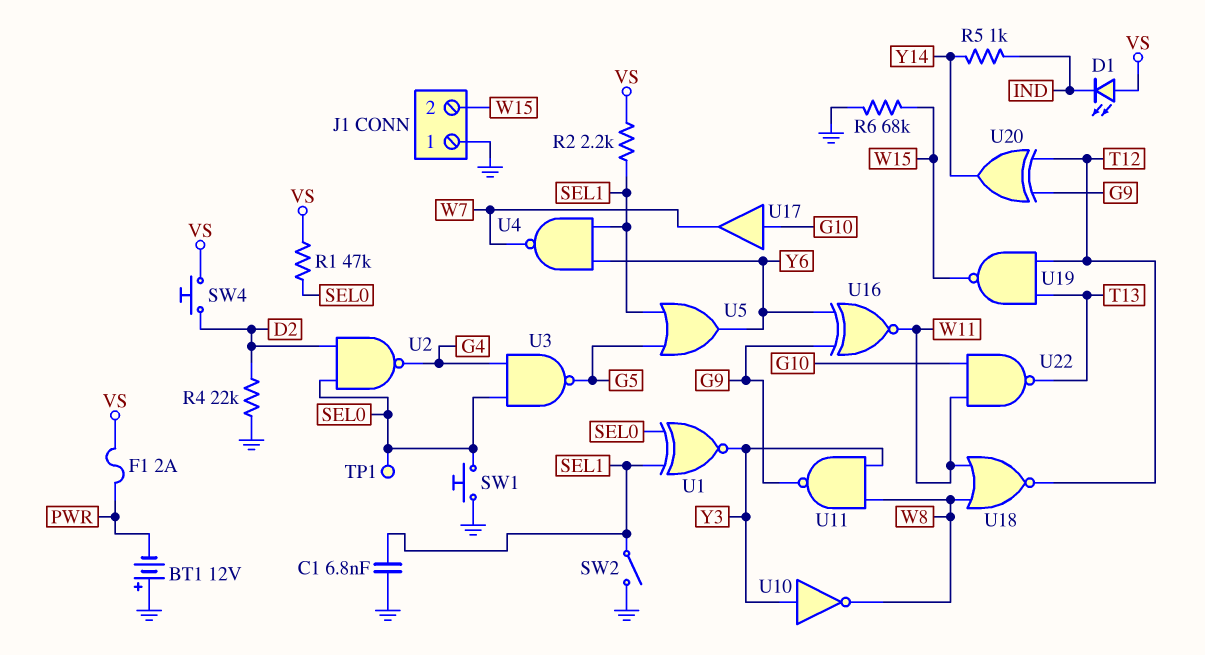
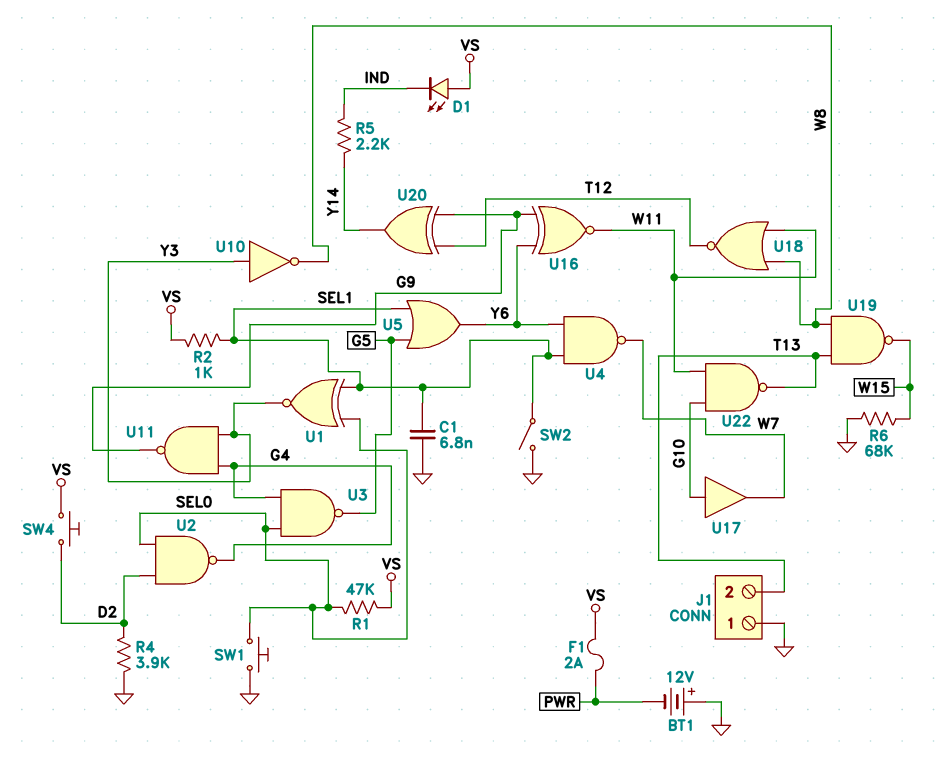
J1 pin 2: W15 -> T13
R2: 2.2k (SEL1, VS) -> 1k (SEL1, VS)
R4: 22k (D2, GND) -> 3.9k (D2, GND)
R5: 1k (IND, Y14) -> 2.2k (IND, Y14)
TP1: test point (SEL0) -> none
U11: NAND (in W8, in Y3, out G9) -> NAND (in G4, in Y3, out G9)
U19: NAND (in T12, in T13, out W15) -> NAND (in T13, in W8, out W15)

